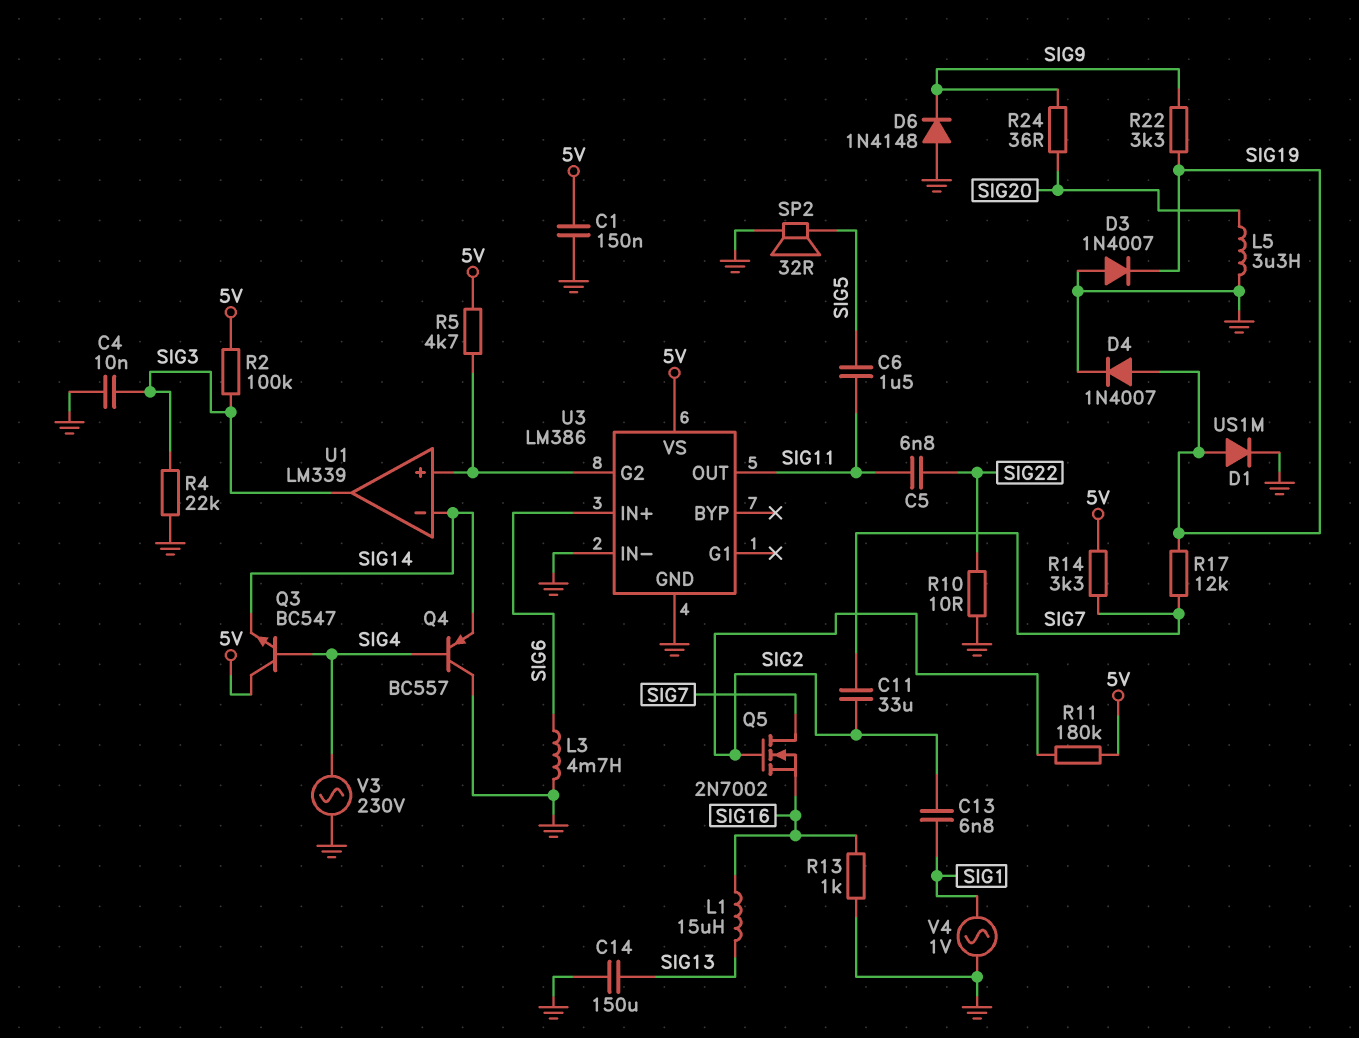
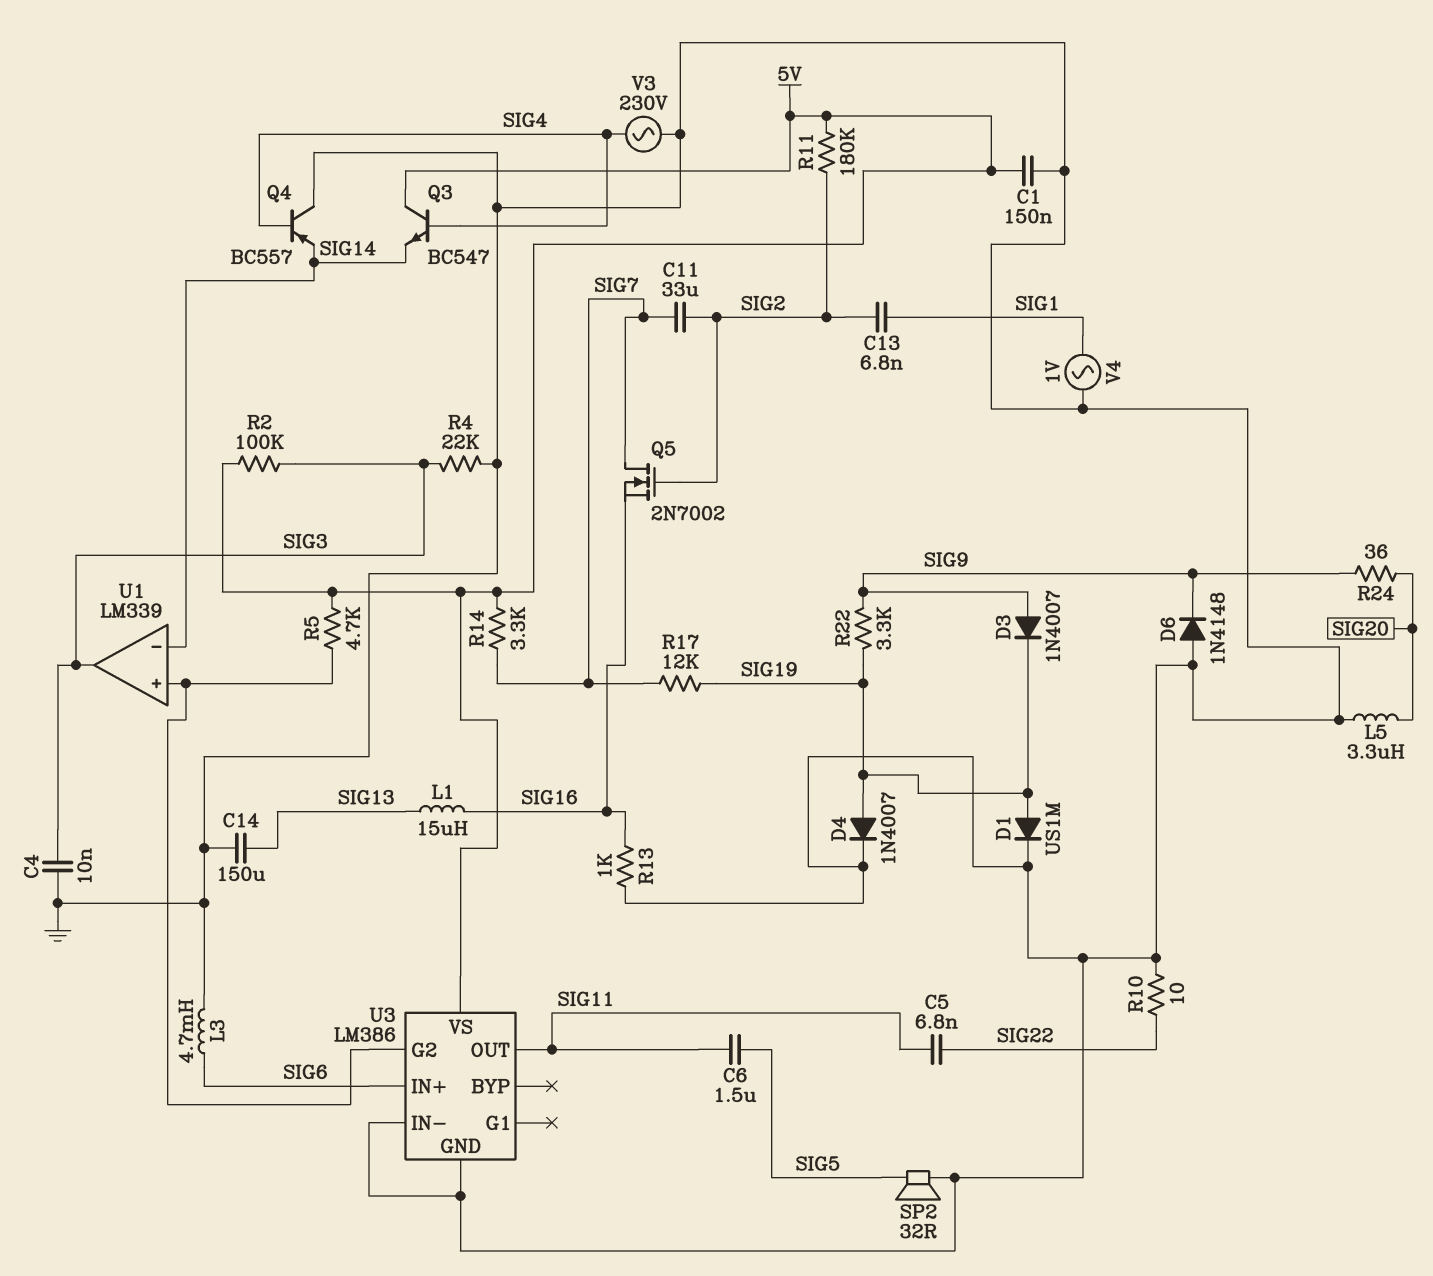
D3: diode 1N4007 (A GND, K SIG19) -> diode 1N4007 (A SIG9, K SIG19)

